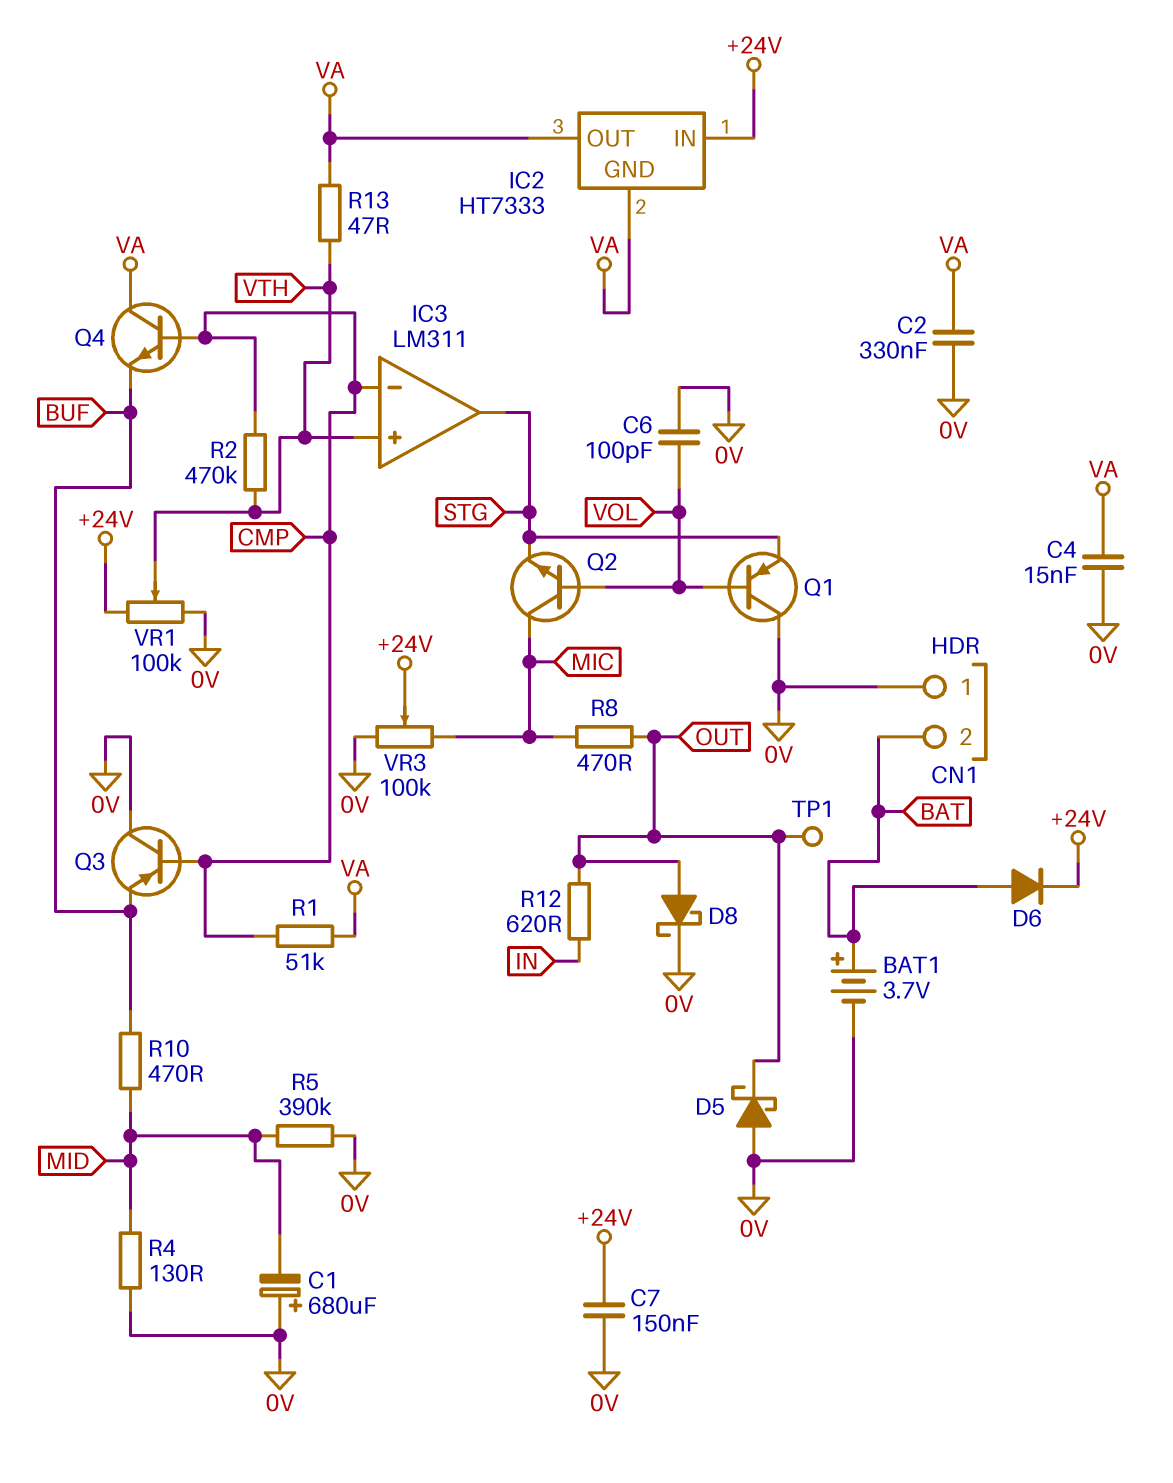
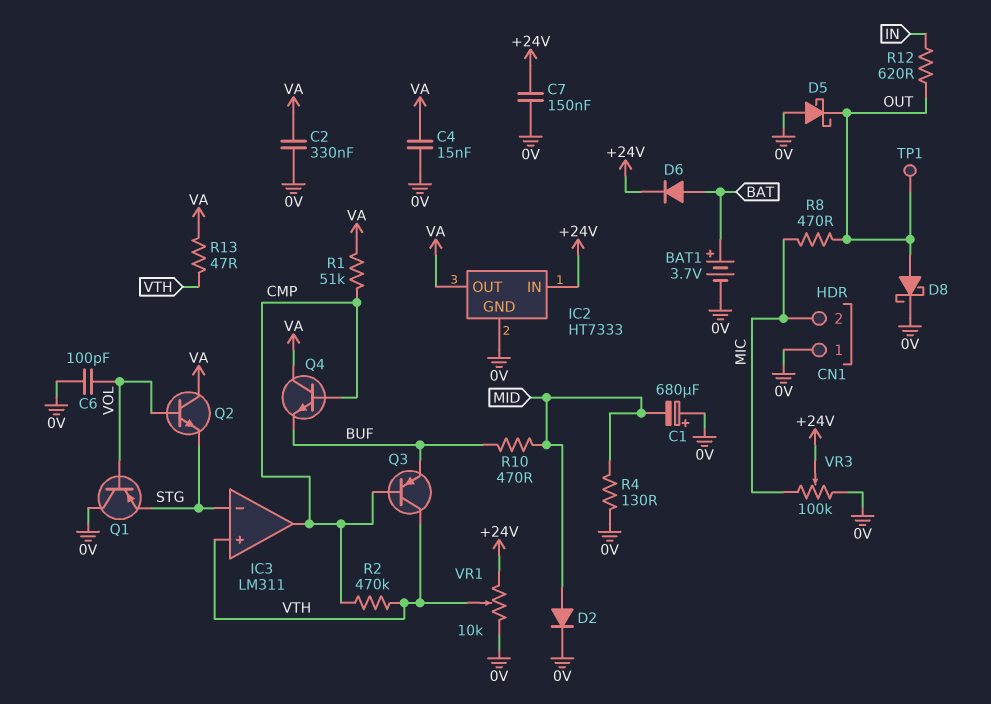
CN1 pin 2: BAT -> MIC
D2: none -> diode (A MID, K 0V)
IC2 pin GND: VA -> 0V
IC3 pin in-: CMP -> STG
IC3 pin out: STG -> CMP
Q2: NPN (B VOL, C MIC, E STG) -> NPN (B VOL, C VA, E STG)
Q3: PNP (B CMP, C 0V, E BUF) -> PNP (B CMP, C VTH, E BUF)
R5: 390k (0V, MID) -> none
VR1: 100k (+24V, 0V, wiper VTH) -> 10k (+24V, 0V, wiper VTH)

